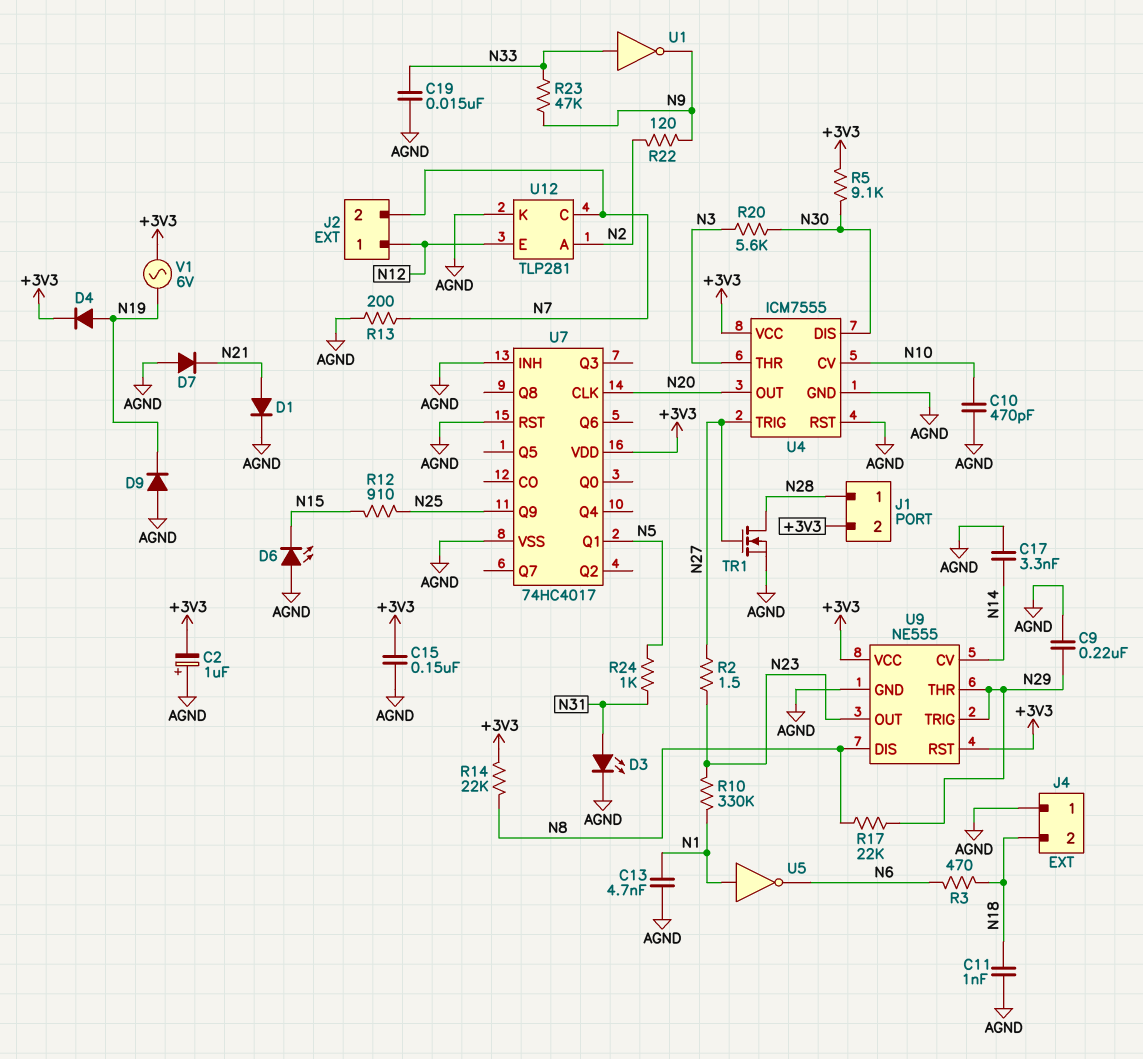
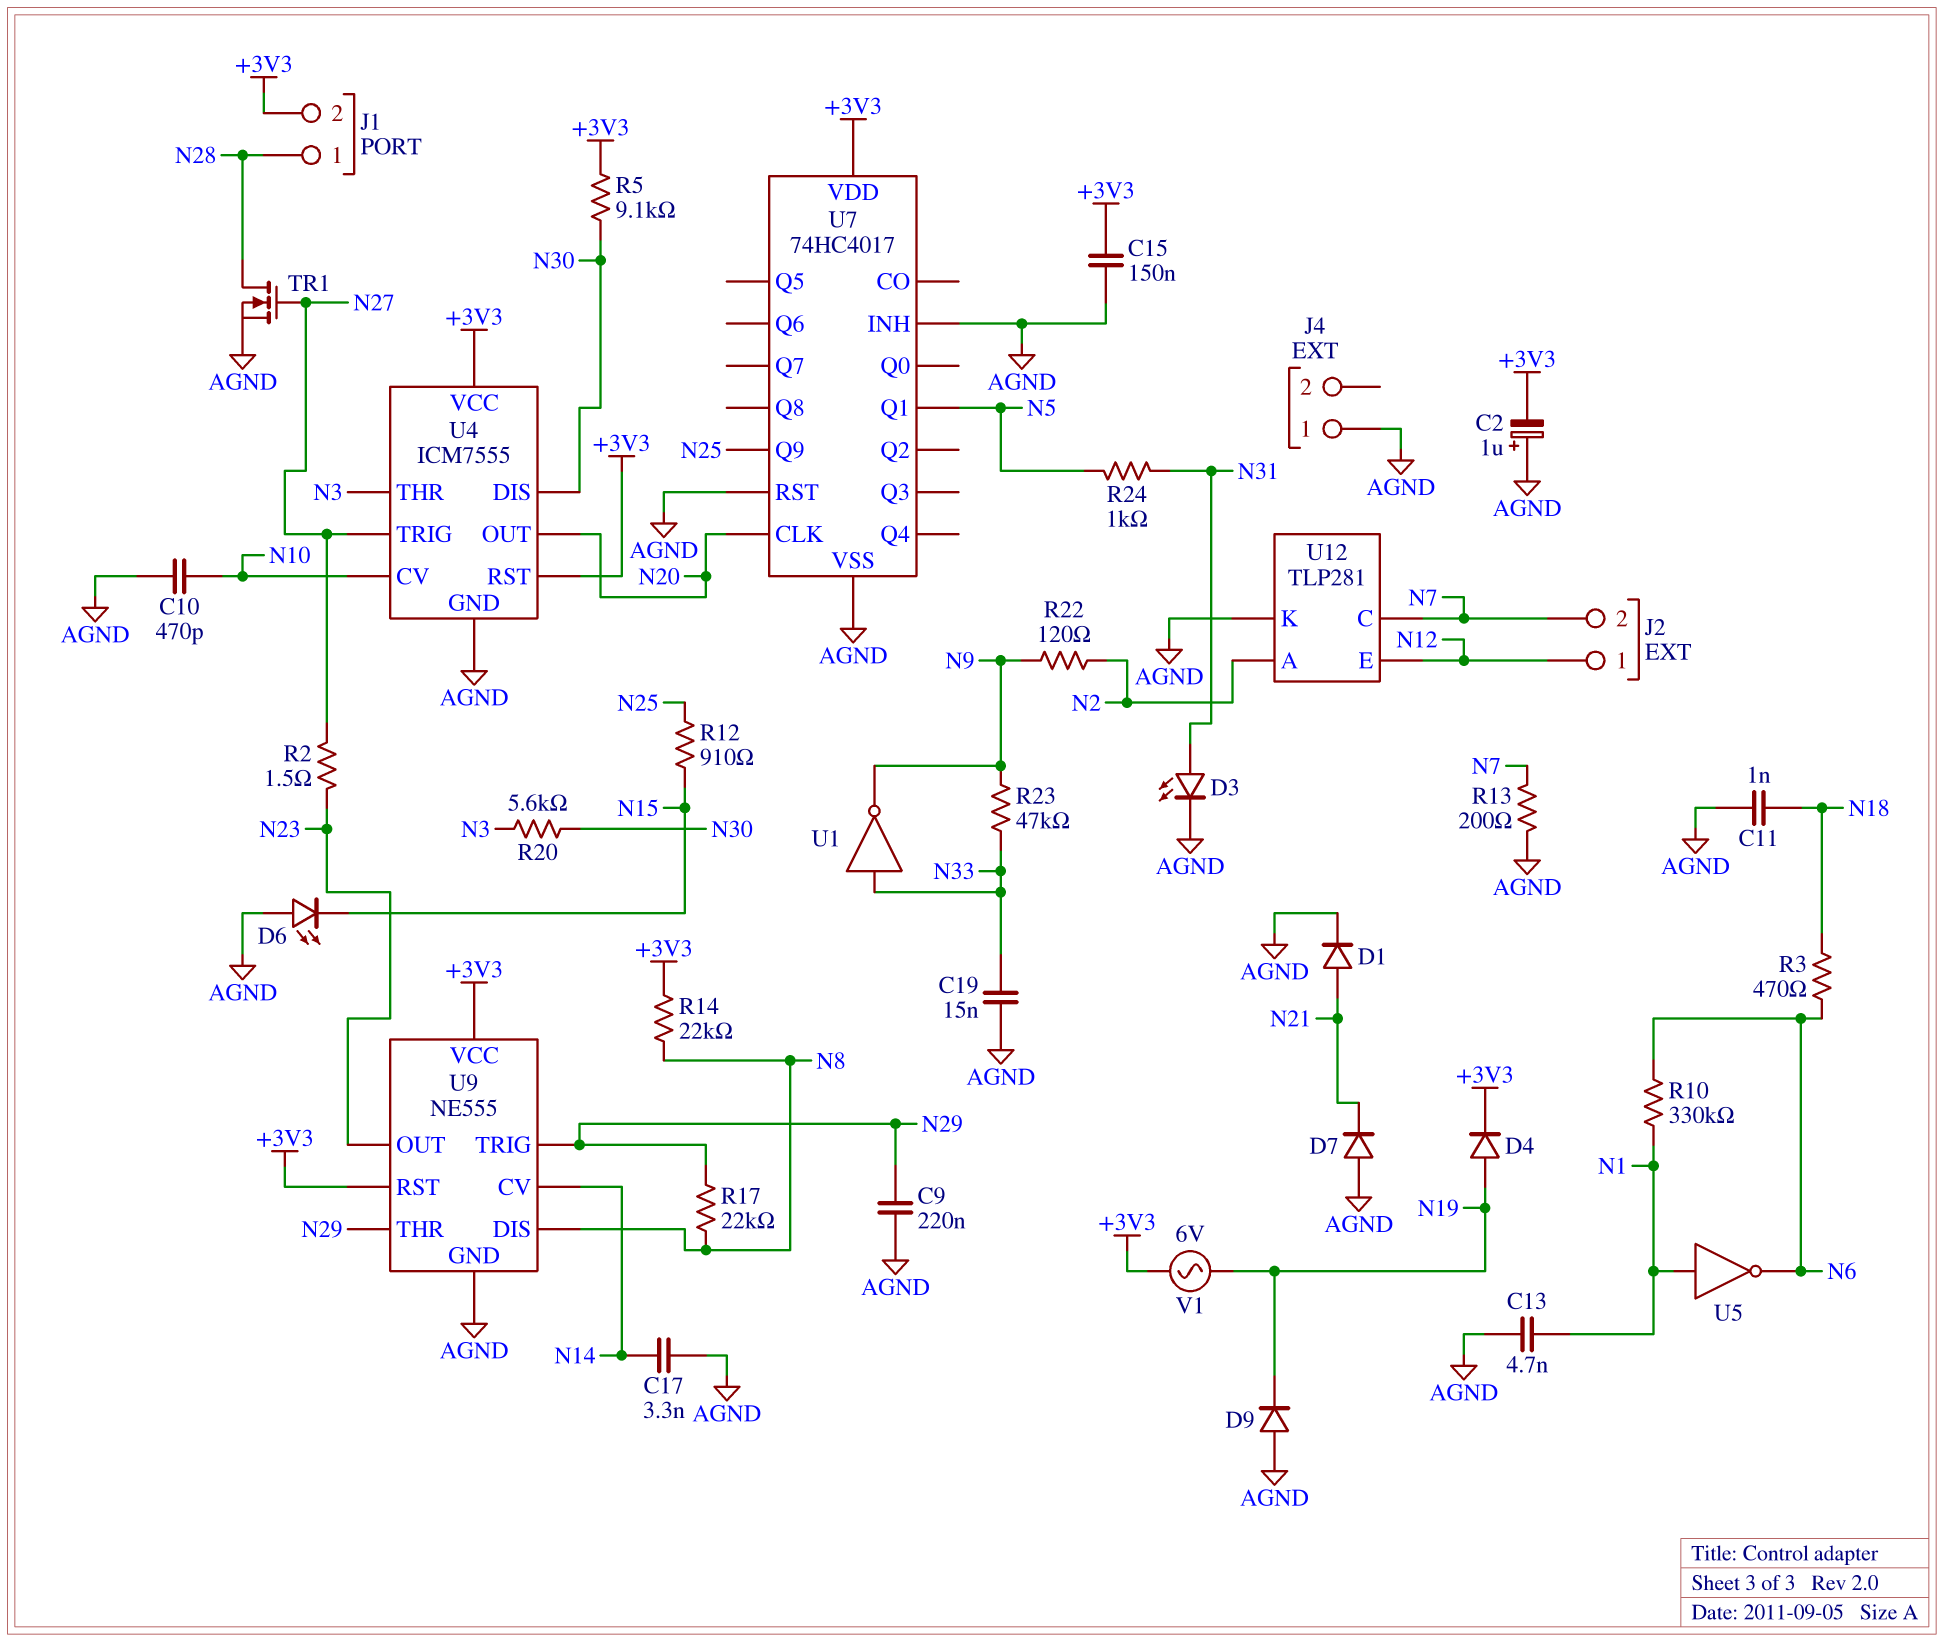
J4 pin 2: N18 -> none
R10: 330k (N1, N23) -> 330k (N1, N6)
U4 pin RST: AGND -> +3V3

